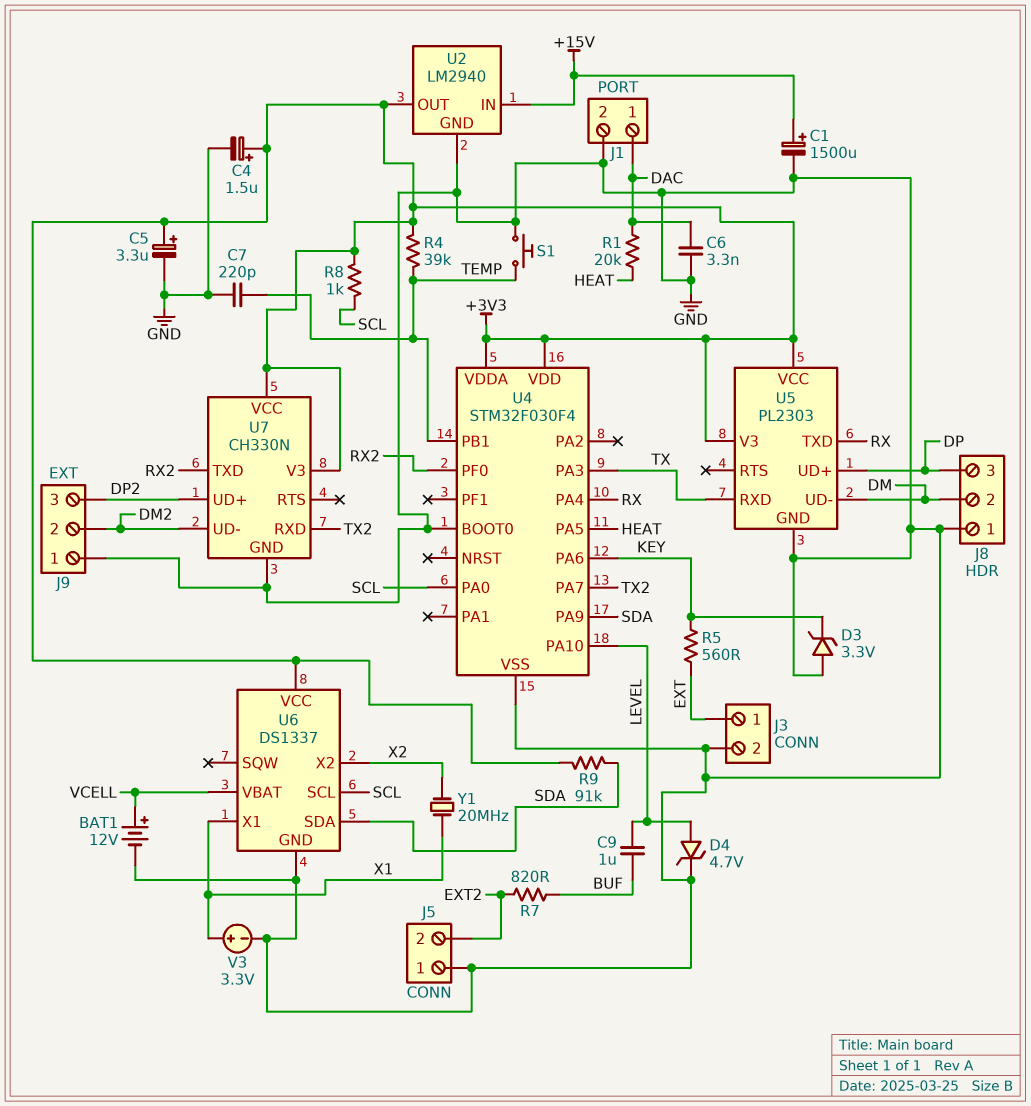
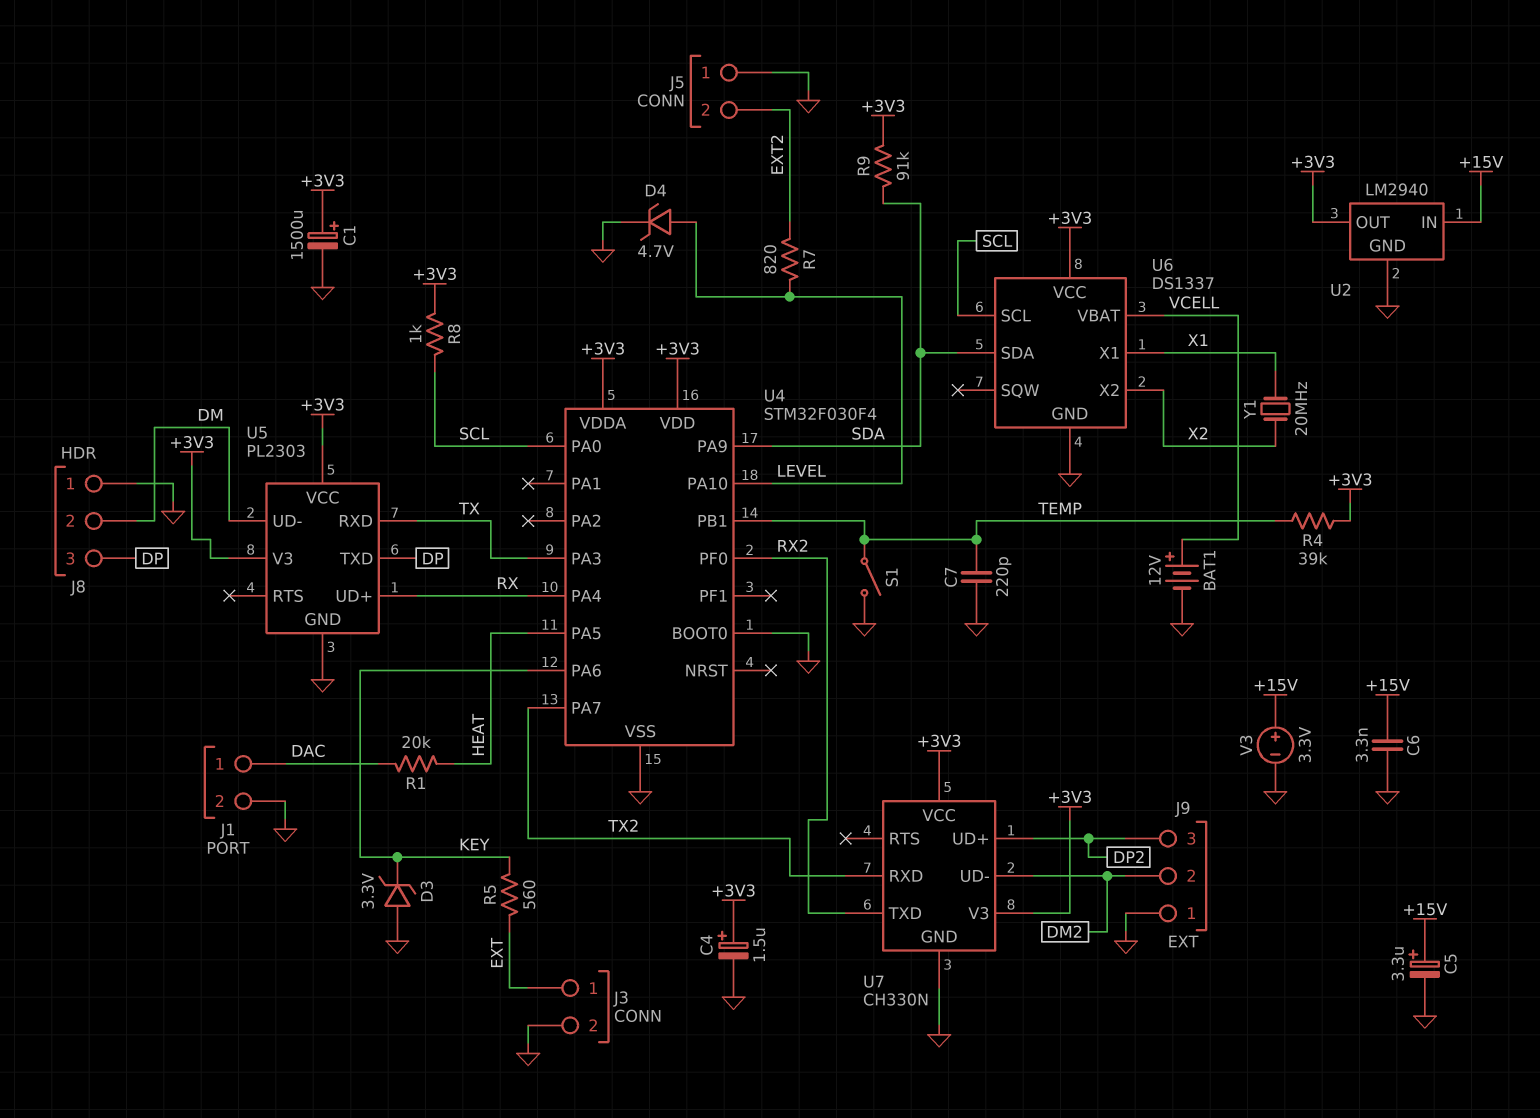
C1: 1500uF (plus +15V, minus GND) -> 1500uF (plus +3V3, minus GND)
C5: 3.3uF (plus +3V3, minus GND) -> 3.3uF (plus +15V, minus GND)
C6: 3.3nF (DAC, GND) -> 3.3nF (+15V, GND)
C9: 1uF (BUF, LEVEL) -> none
R7: 820 (BUF, EXT2) -> 820 (EXT2, LEVEL)
S1: button (GND, TEMP) -> switch (GND, TEMP)
U5 pin TXD: RX -> DP
U5 pin UD+: DP -> RX
V3: 3.3V (plus X1, minus GND) -> 3.3V (plus +15V, minus GND)

